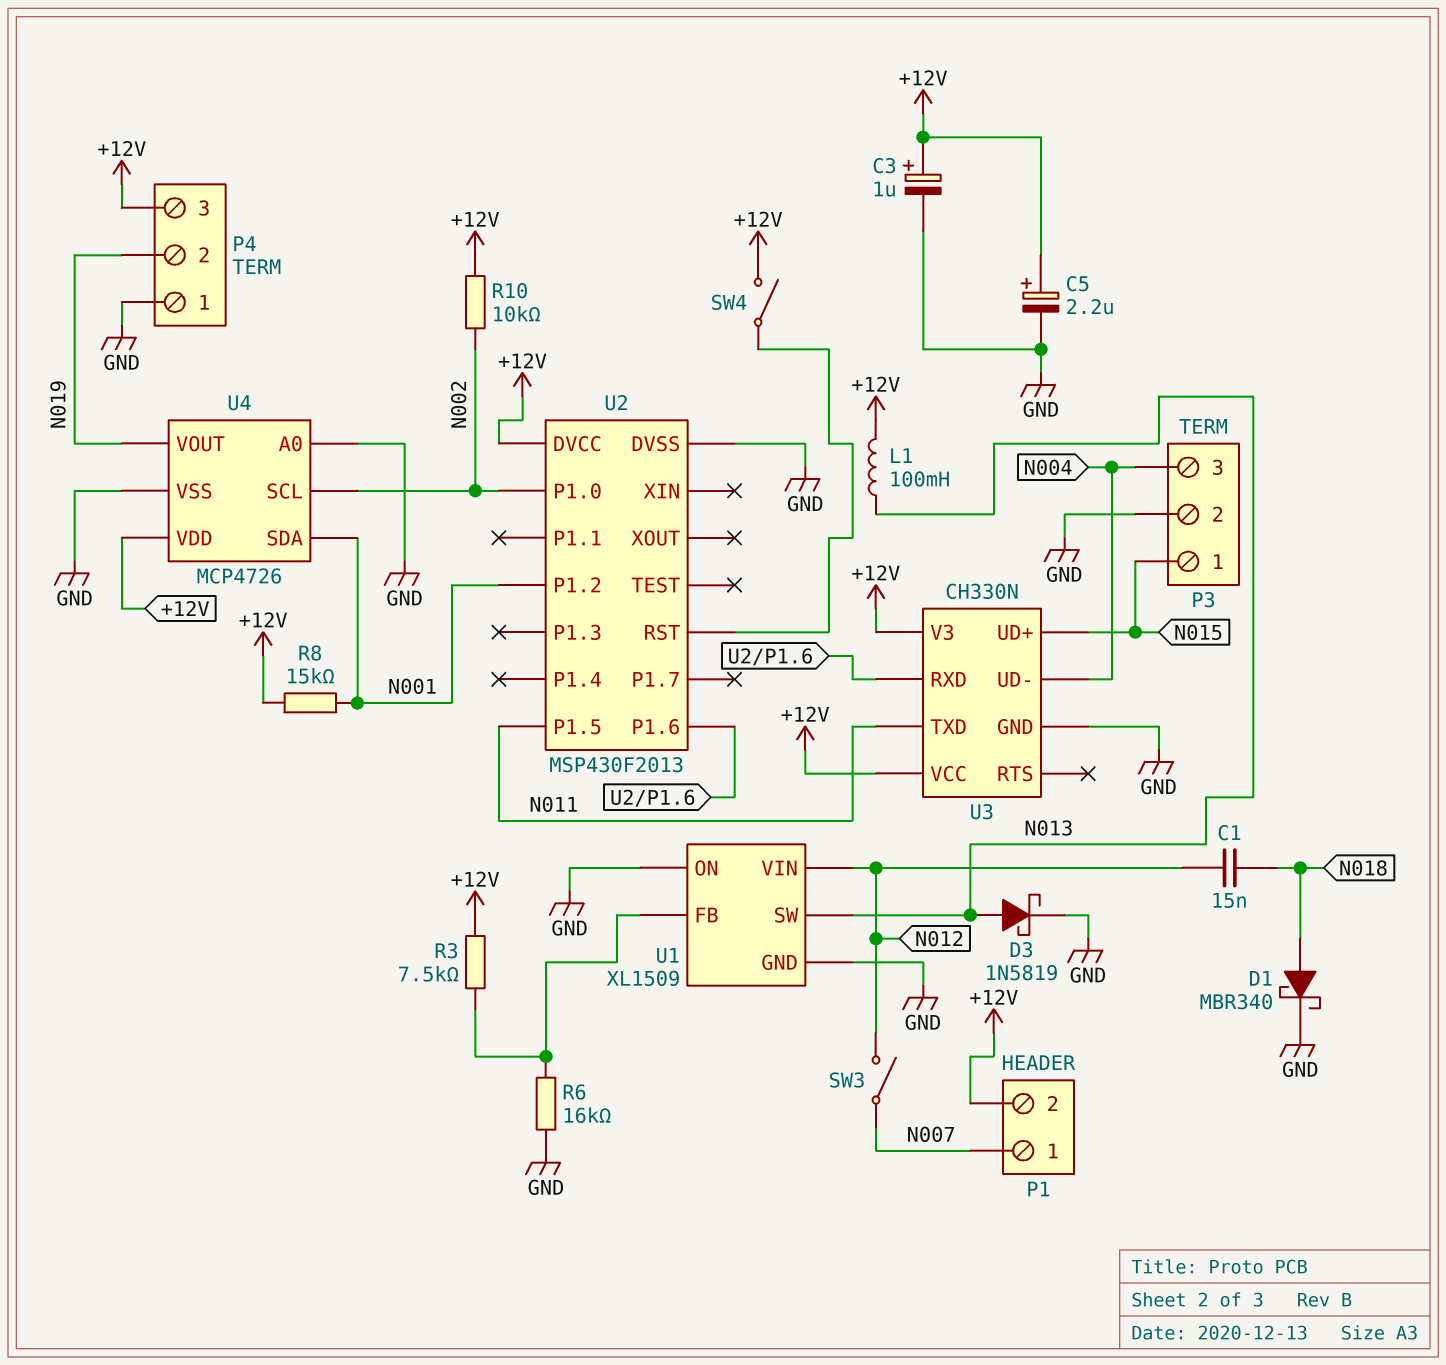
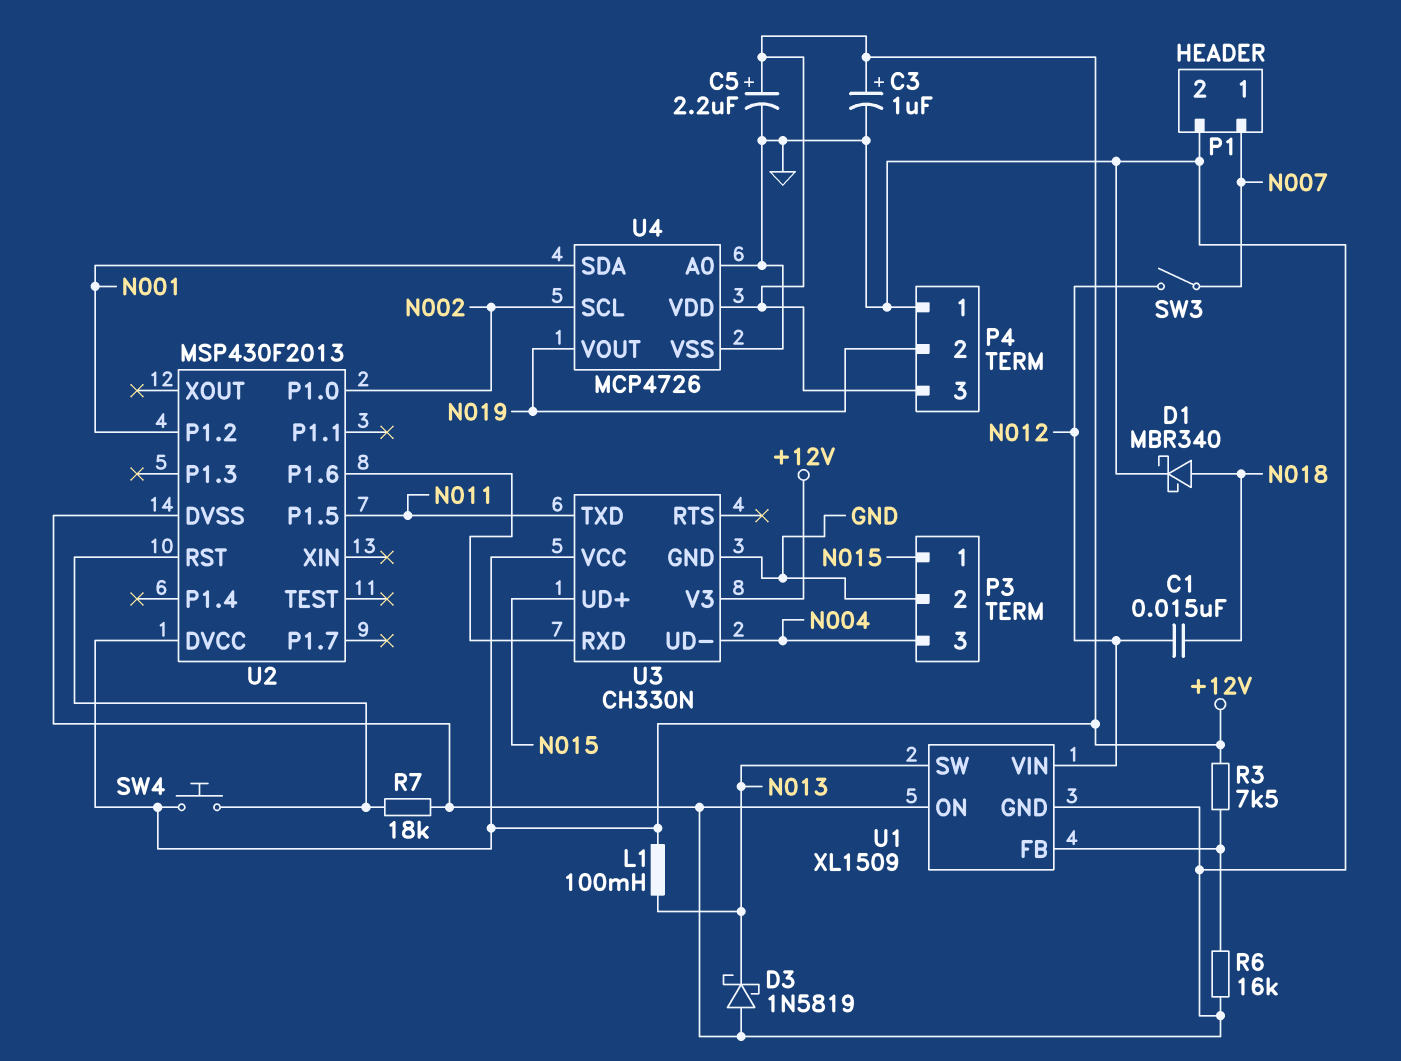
D3: schottky 1N5819 (A N013, K GND) -> schottky 1N5819 (A GND, K N013)
P1 pin 2: +12V -> GND
R7: none -> 18k (GND, U2/RST)
R8: 15k (+12V, N001) -> none
R10: 10k (+12V, N002) -> none
SW4: switch (+12V, U2/RST) -> button (+12V, U2/RST)

